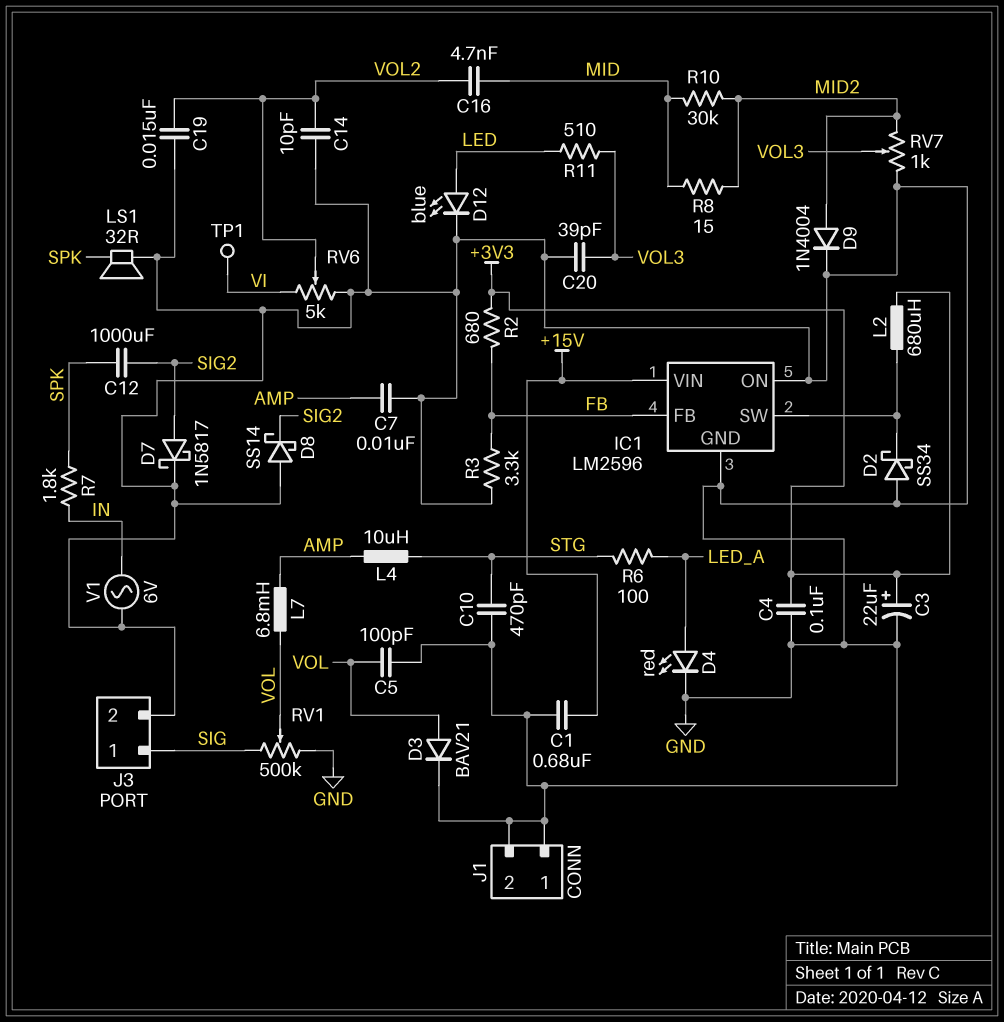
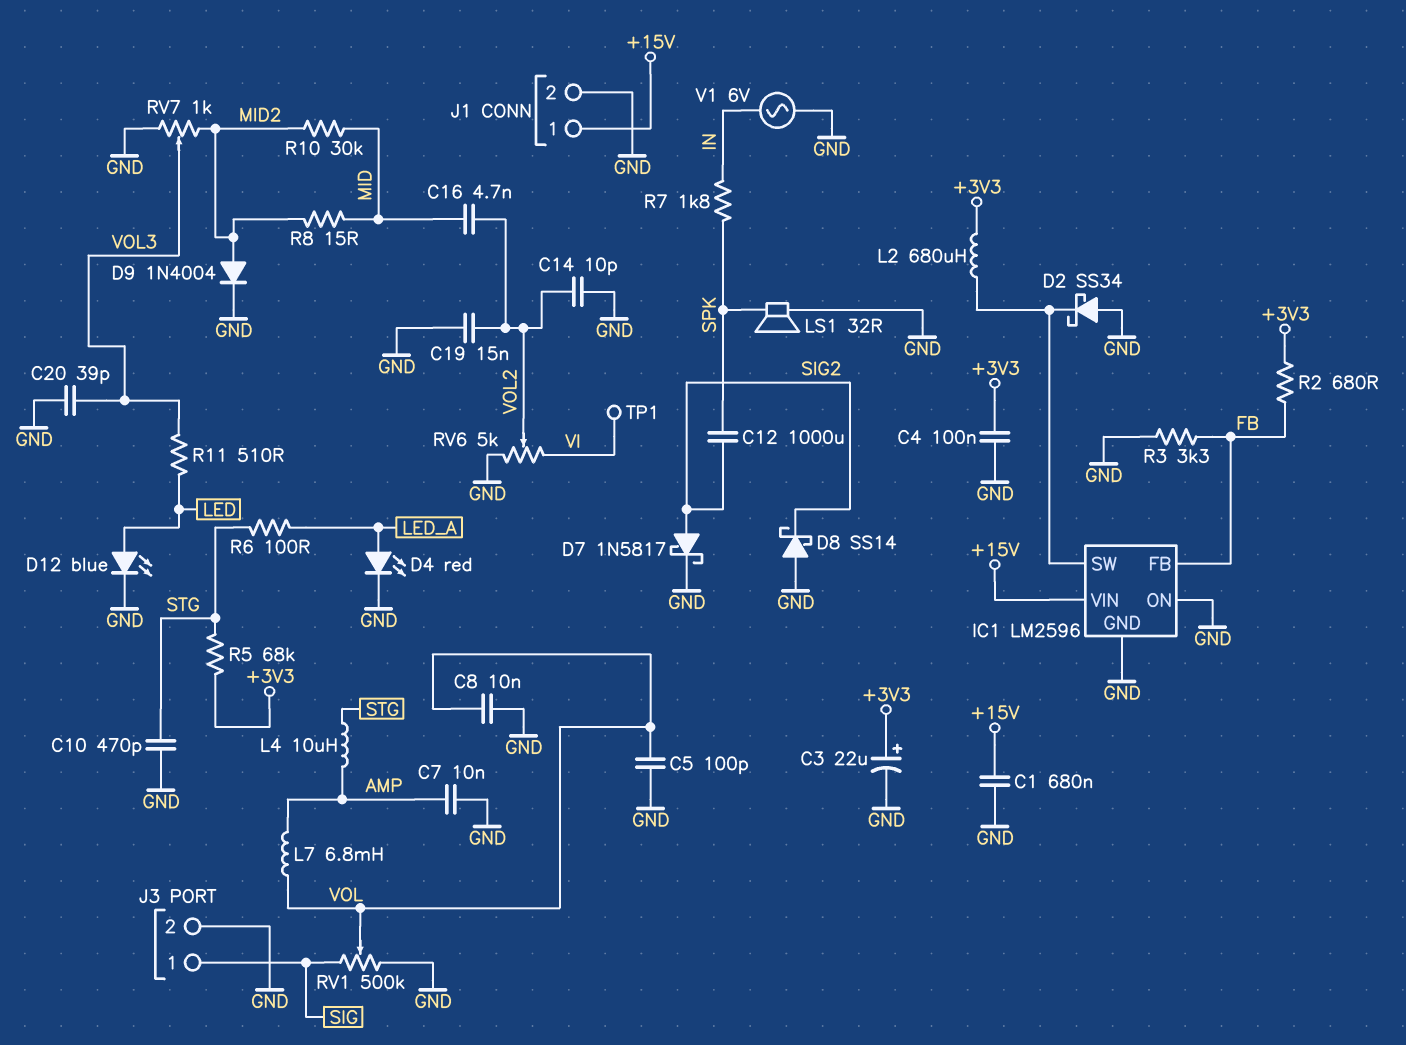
C8: none -> 10nF (GND, VOL)
D3: diode BAV21 (A VOL, K GND) -> none
J1 pin 1: GND -> +15V
R5: none -> 68k (+3V3, STG)

